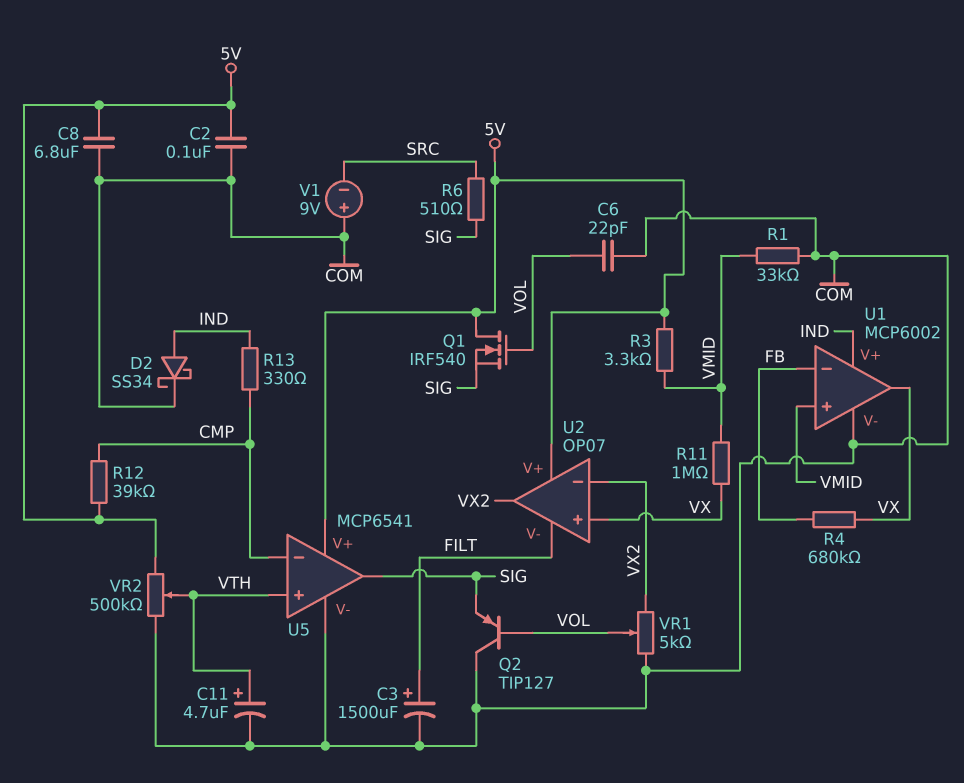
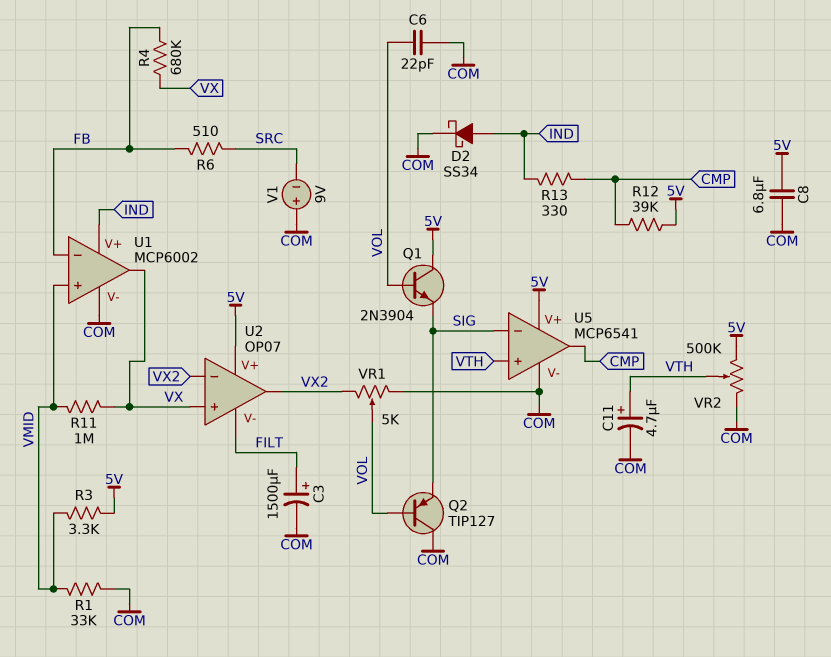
C2: 100nF (5V, COM) -> none
Q1: NMOS IRF540 (G VOL, D 5V, S SIG) -> NPN 2N3904 (B VOL, C 5V, E SIG)
R6: 510 (SIG, SRC) -> 510 (FB, SRC)
U5 pin in-: CMP -> SIG
U5 pin out: SIG -> CMP

